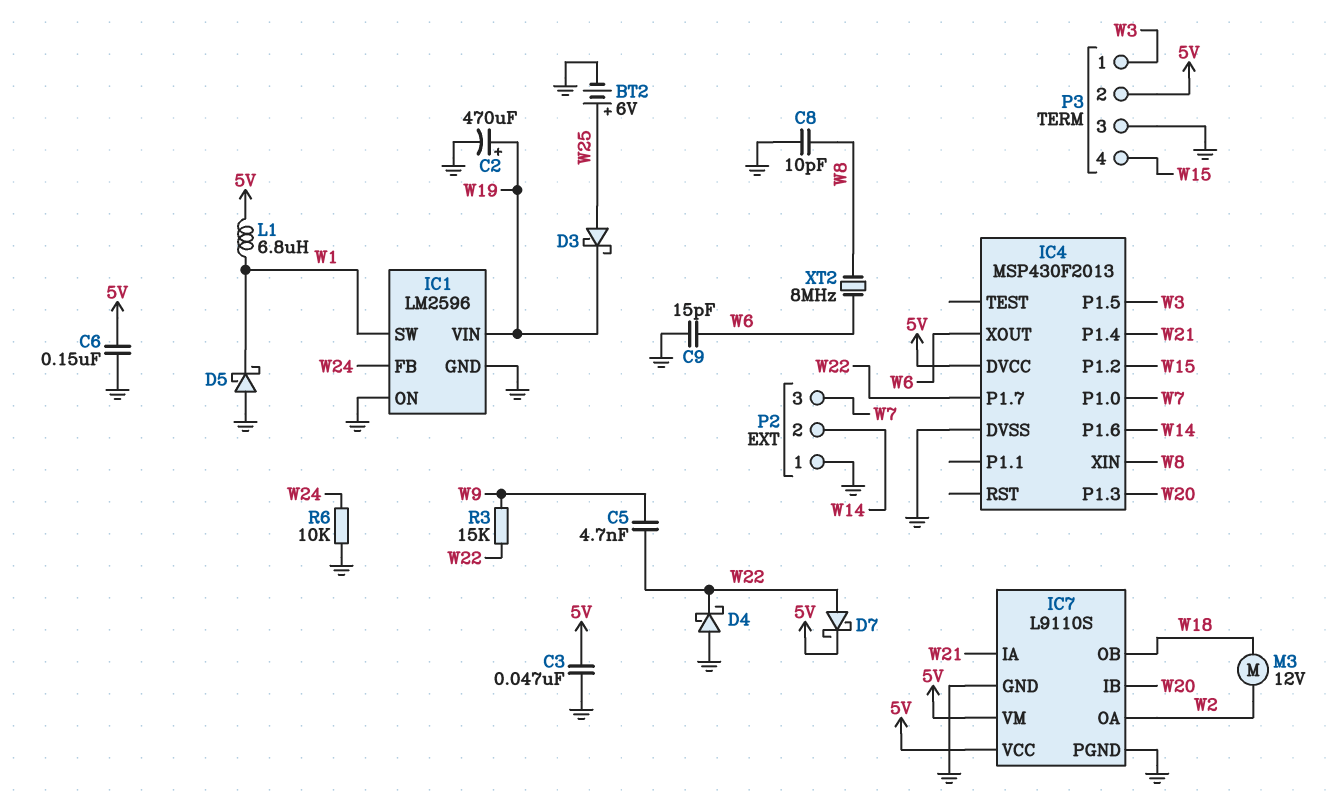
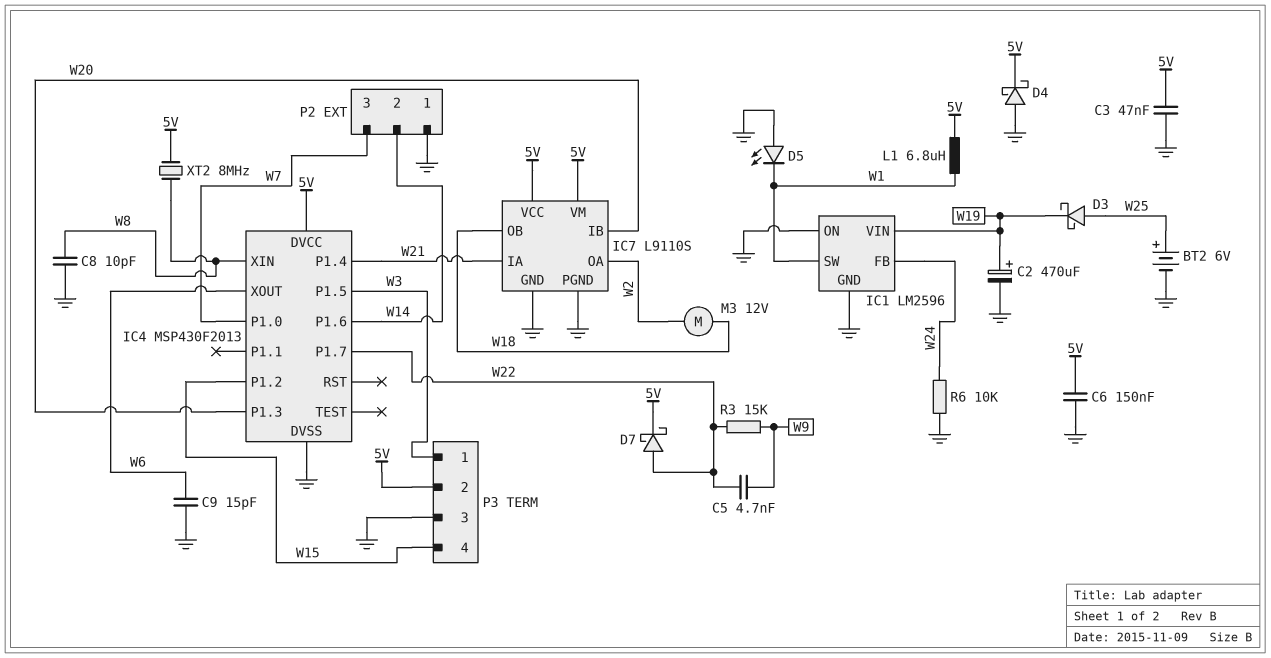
D4: schottky (A GND, K W22) -> schottky (A GND, K 5V)
D5: schottky (A GND, K W1) -> LED (A GND, K W1)
XT2: 8MHz (W6, W8) -> 8MHz (5V, W8)

